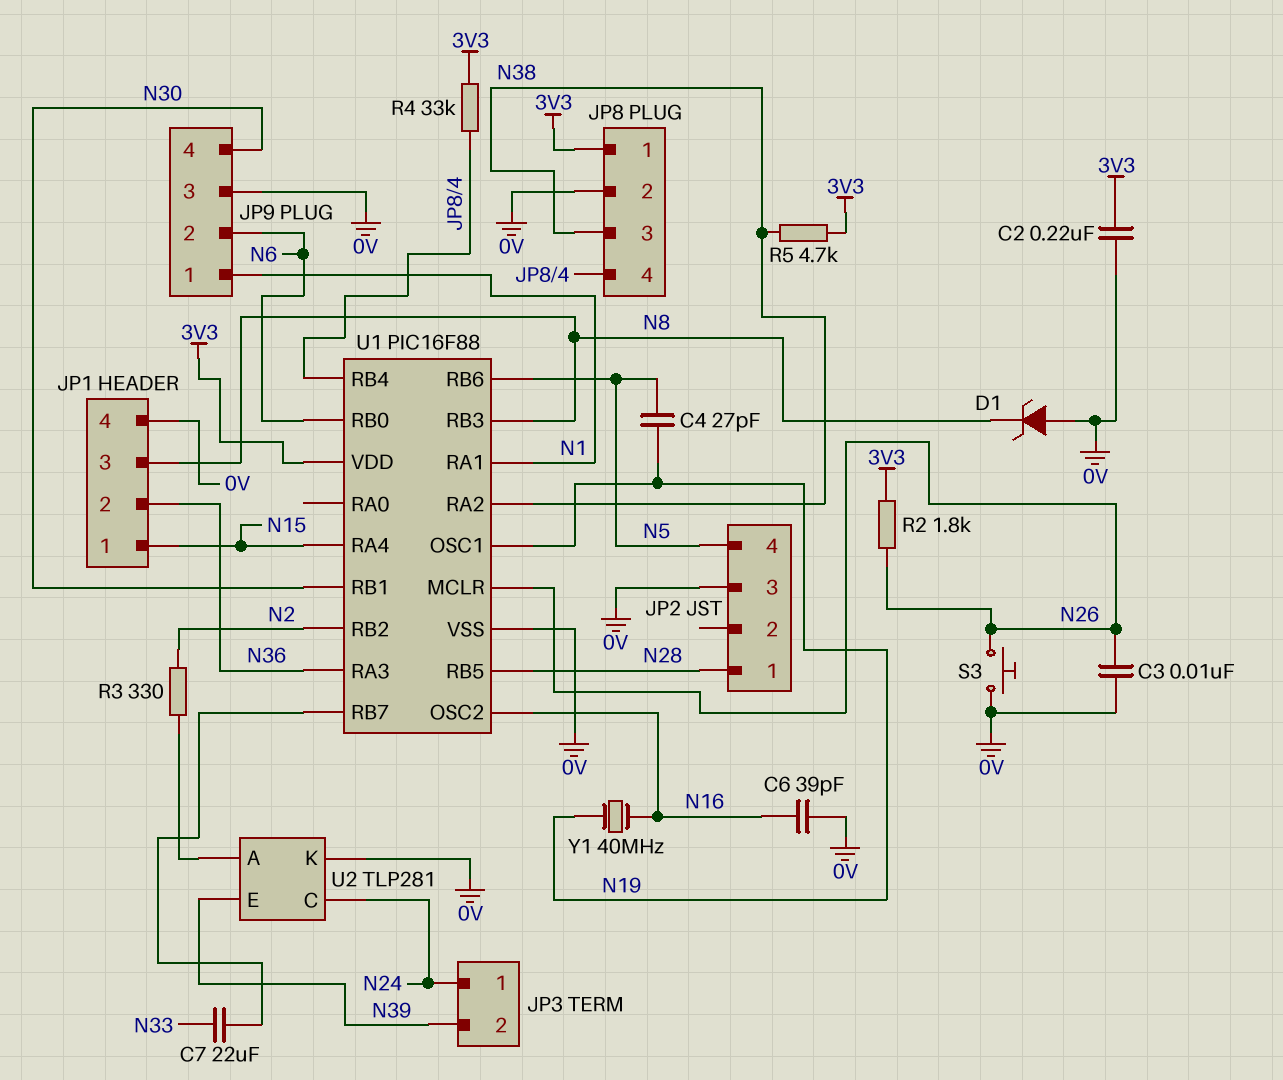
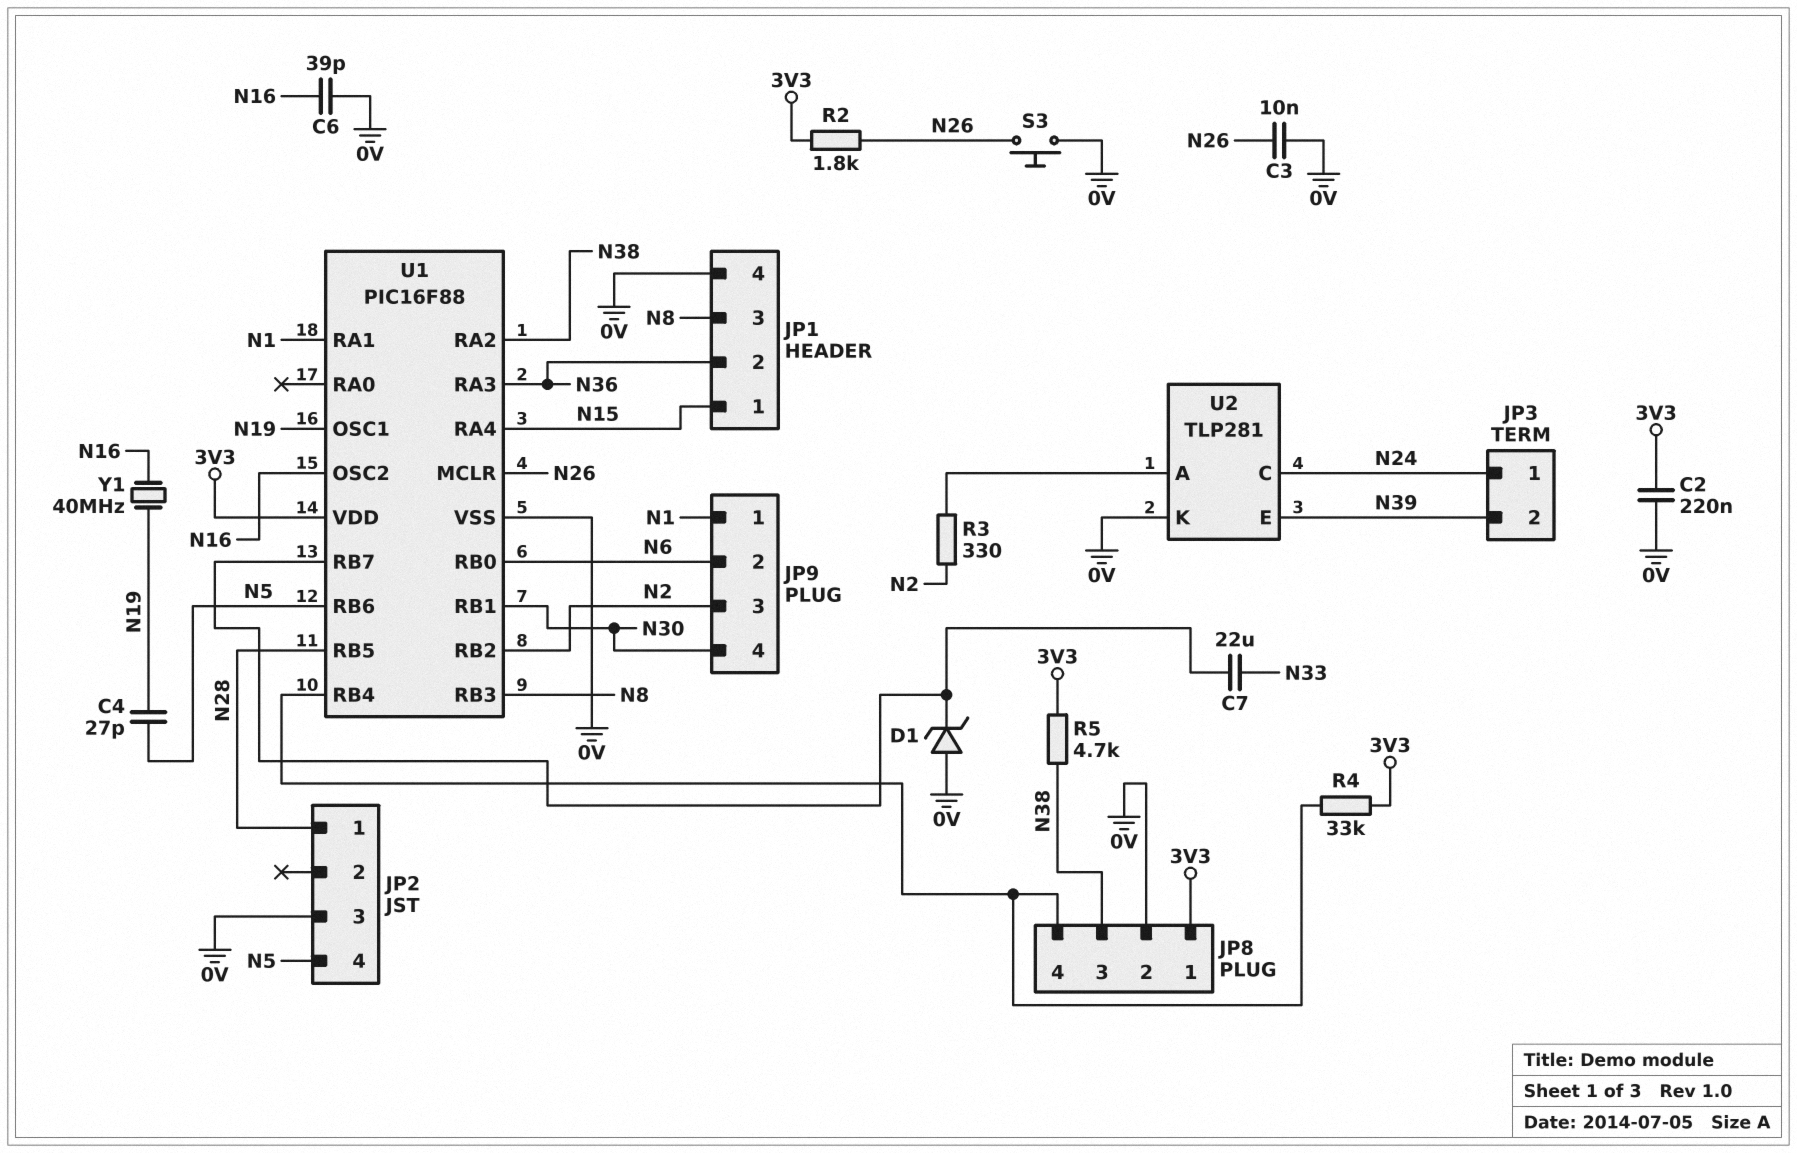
D1: zener (A 0V, K N8) -> zener (A 0V, K U1/RB7)
JP9 pin 3: 0V -> N2

